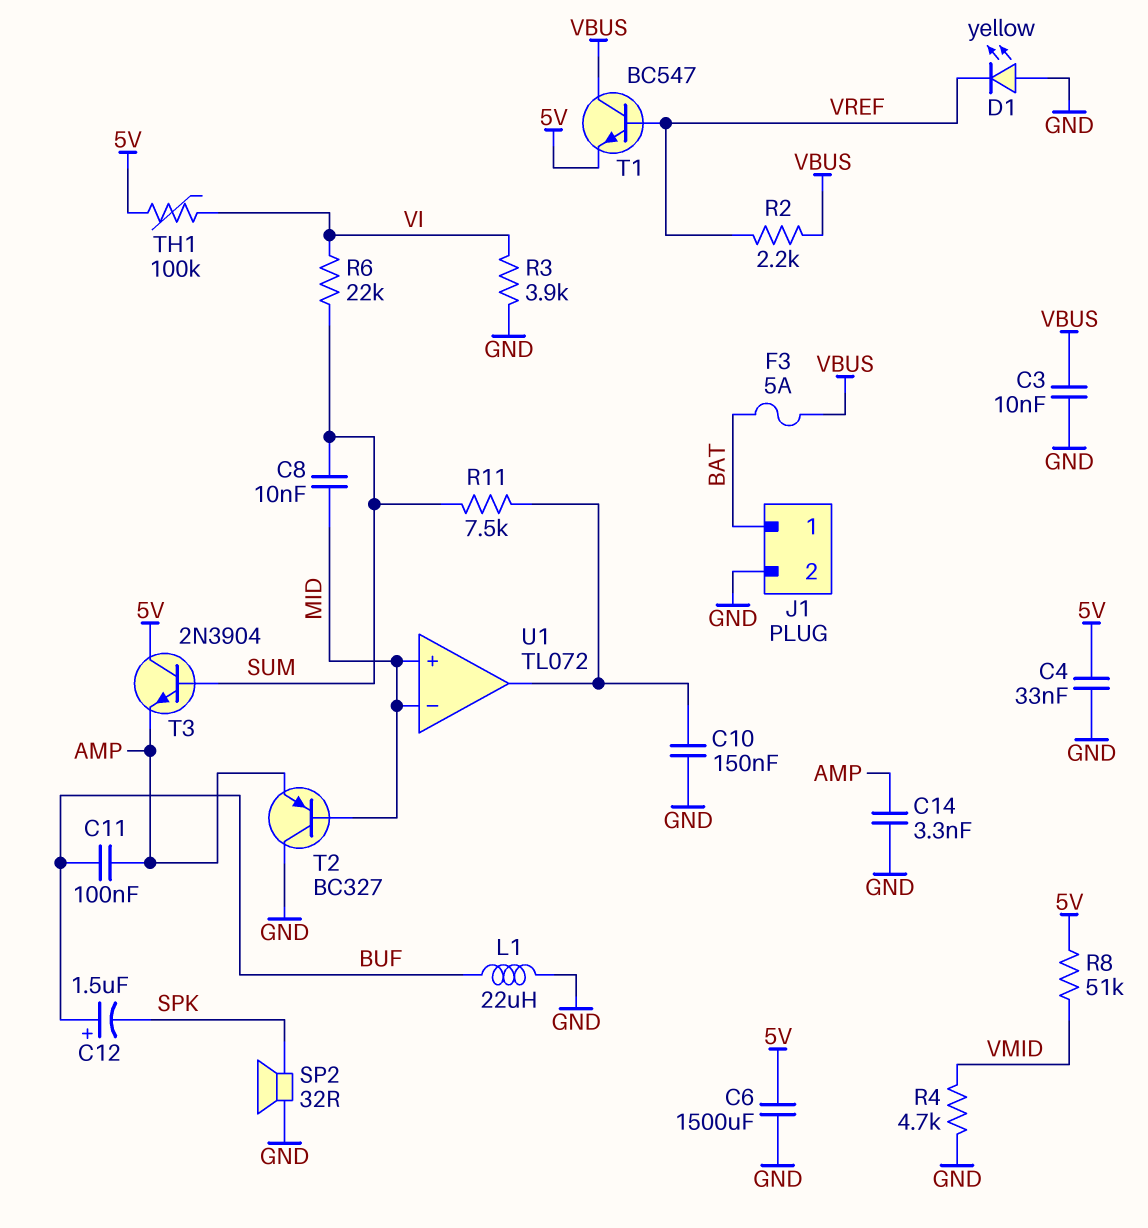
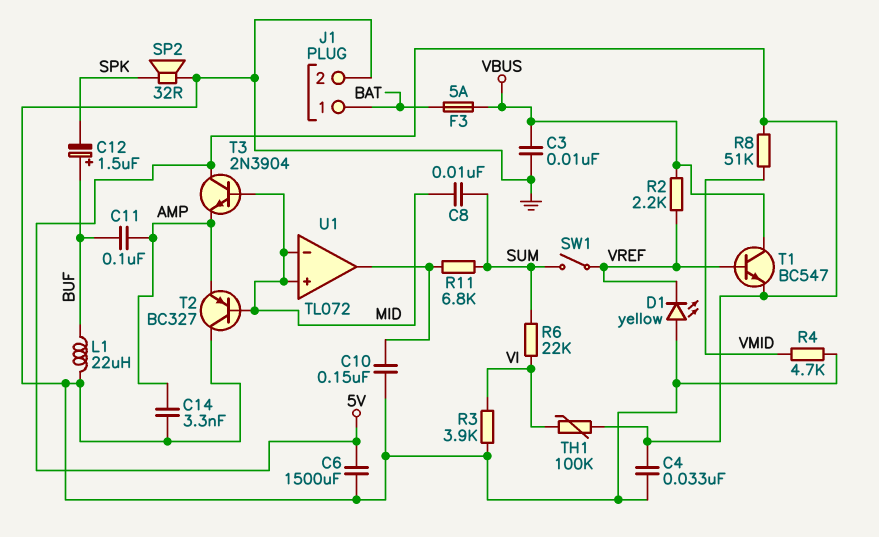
R11: 7.5k (SUM, U1/out) -> 6.8k (SUM, U1/out)
SW1: none -> switch (SUM, VREF)
T3: NPN 2N3904 (B SUM, C 5V, E AMP) -> NPN 2N3904 (B MID, C 5V, E AMP)

